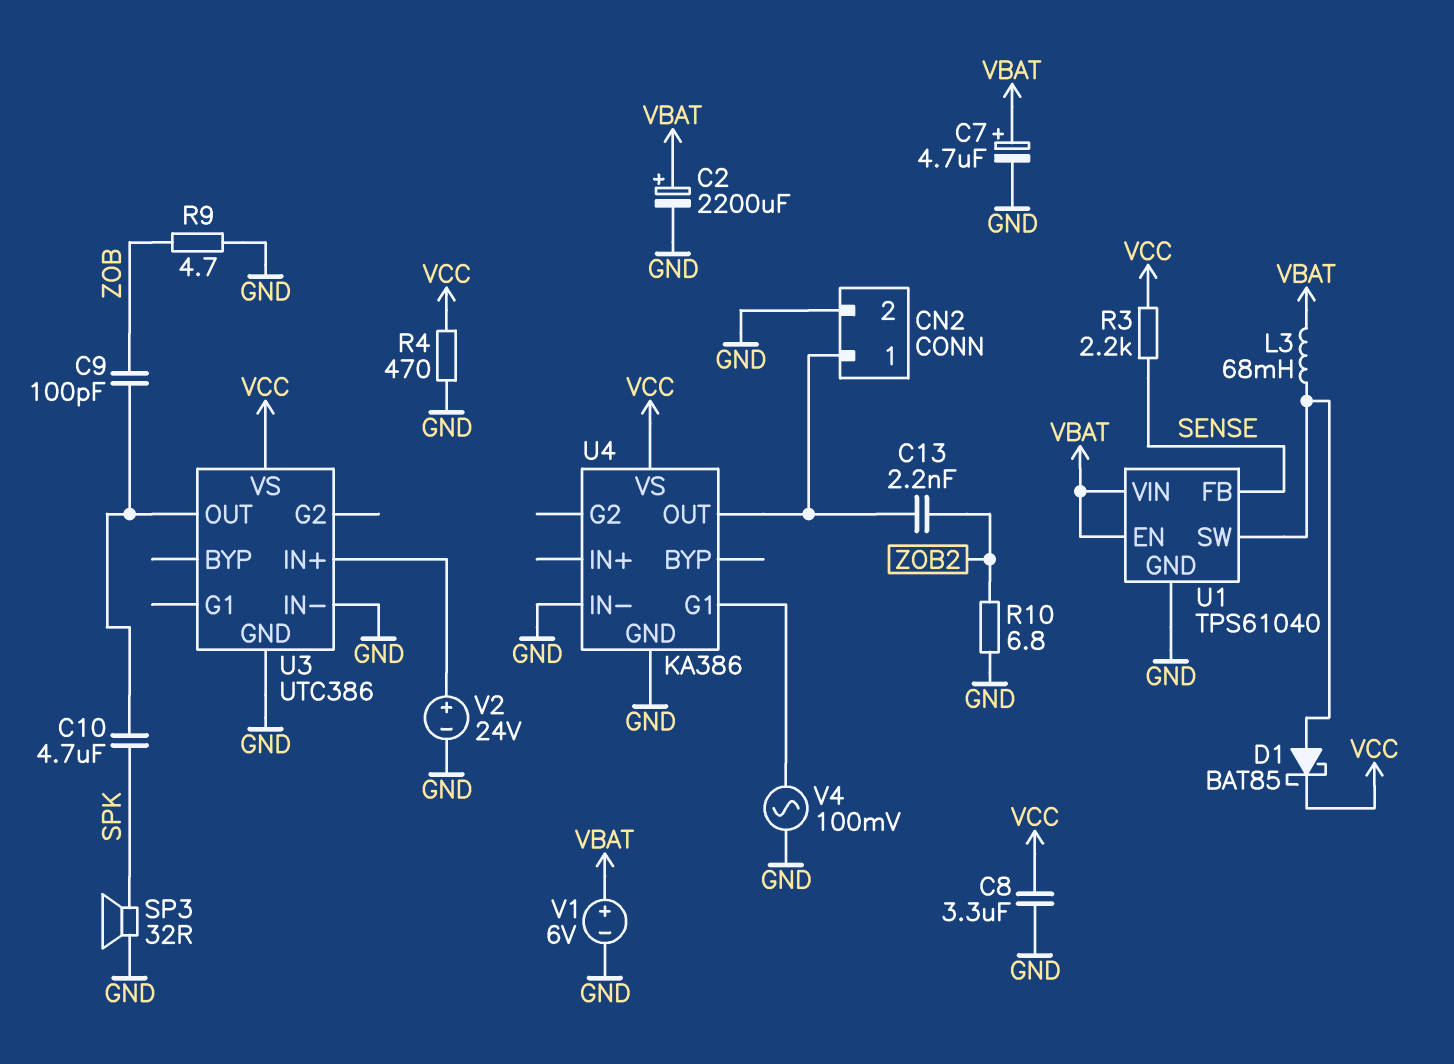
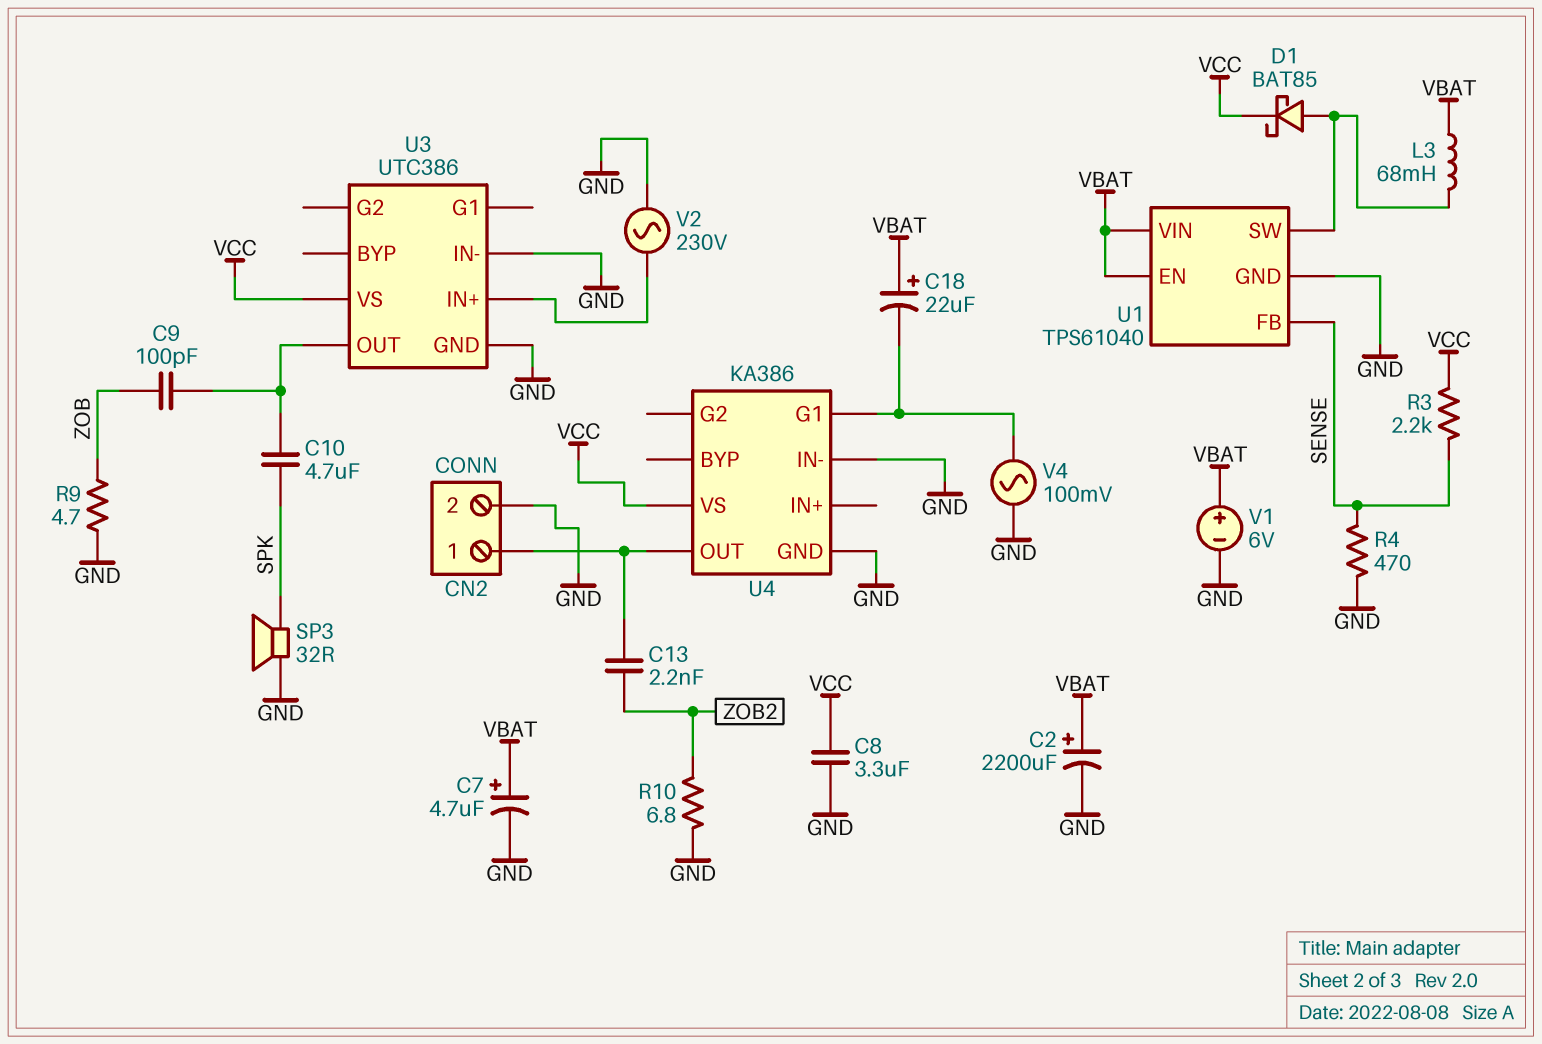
C18: none -> 22uF (plus VBAT, minus U4/G1)
R4: 470 (GND, VCC) -> 470 (GND, SENSE)
V2: 24V (plus U3/IN+, minus GND) -> AC 230V (GND, U3/IN+)

